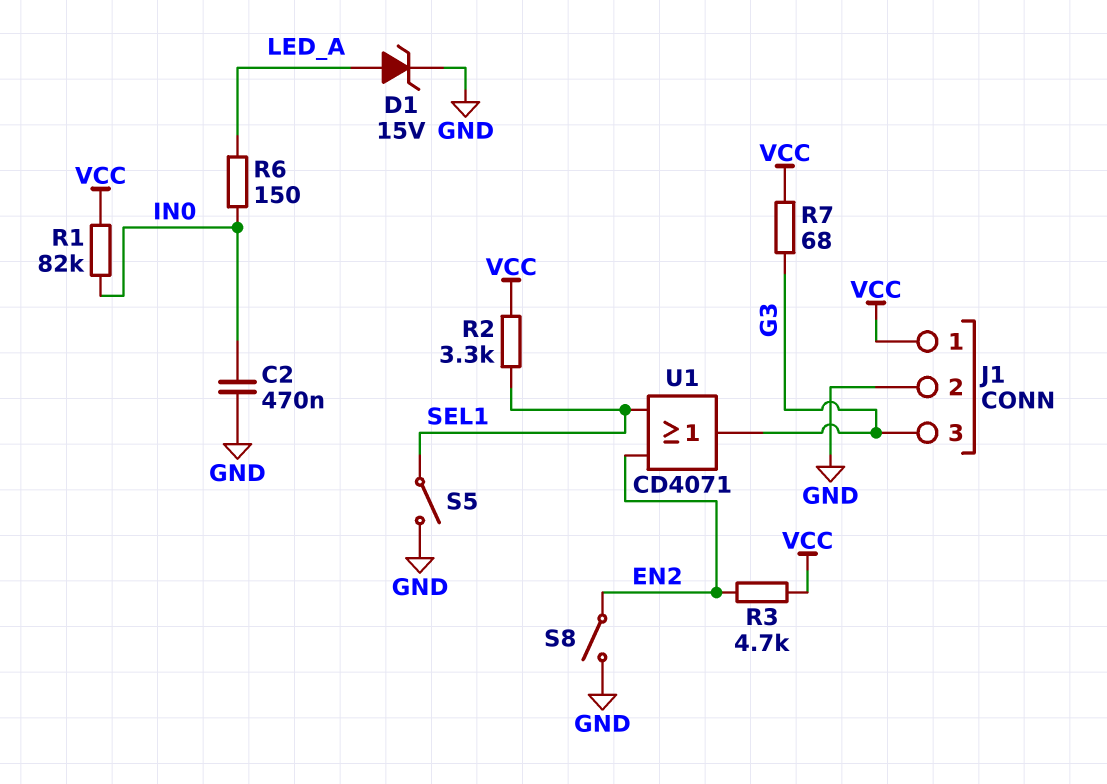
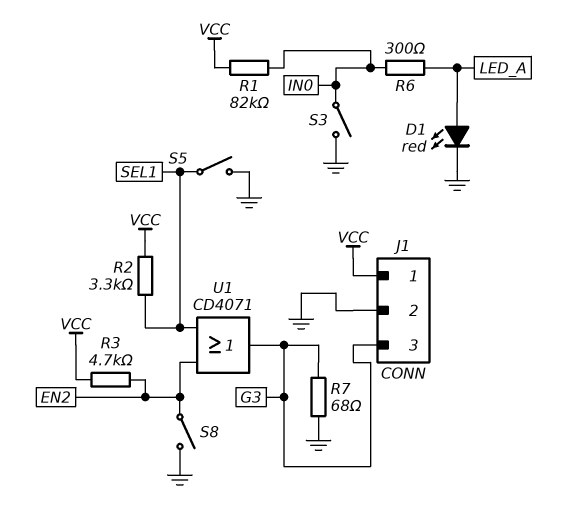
C2: 470nF (GND, IN0) -> none
D1: zener 15V (A LED_A, K GND) -> LED red (A LED_A, K GND)
R6: 150 (IN0, LED_A) -> 300 (IN0, LED_A)
R7: 68 (G3, VCC) -> 68 (G3, GND)
S3: none -> switch (GND, IN0)

